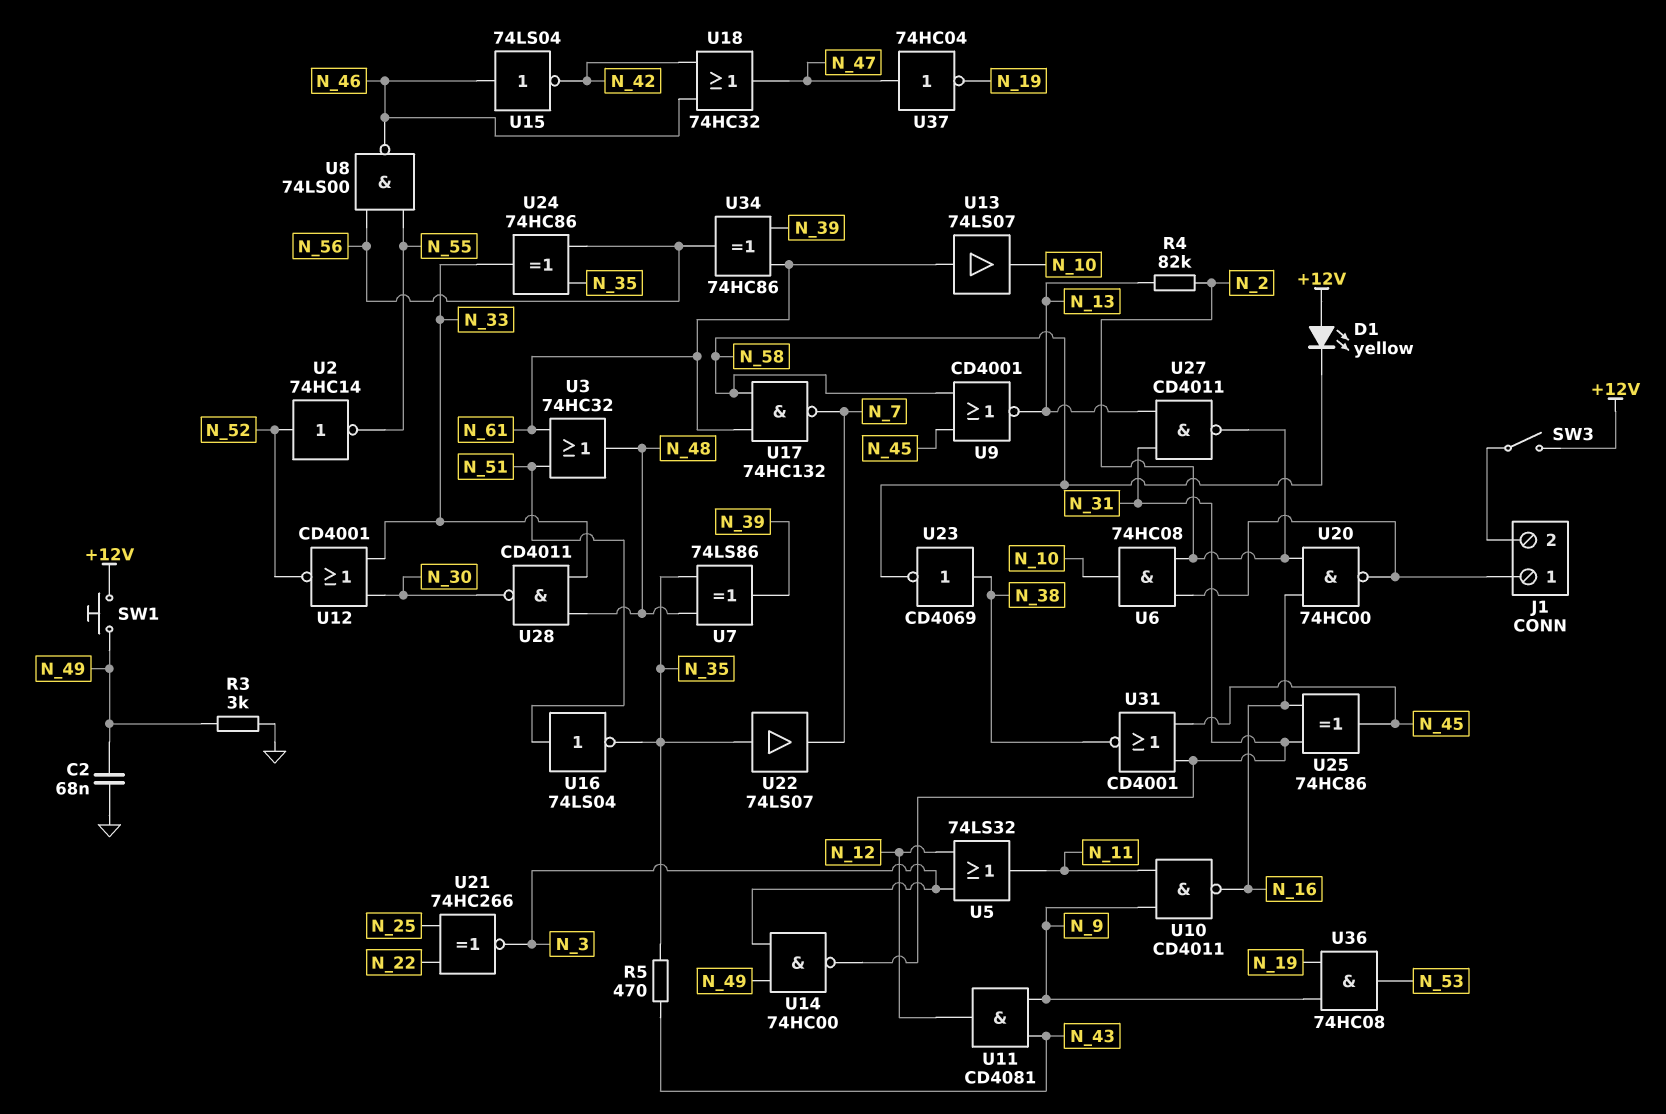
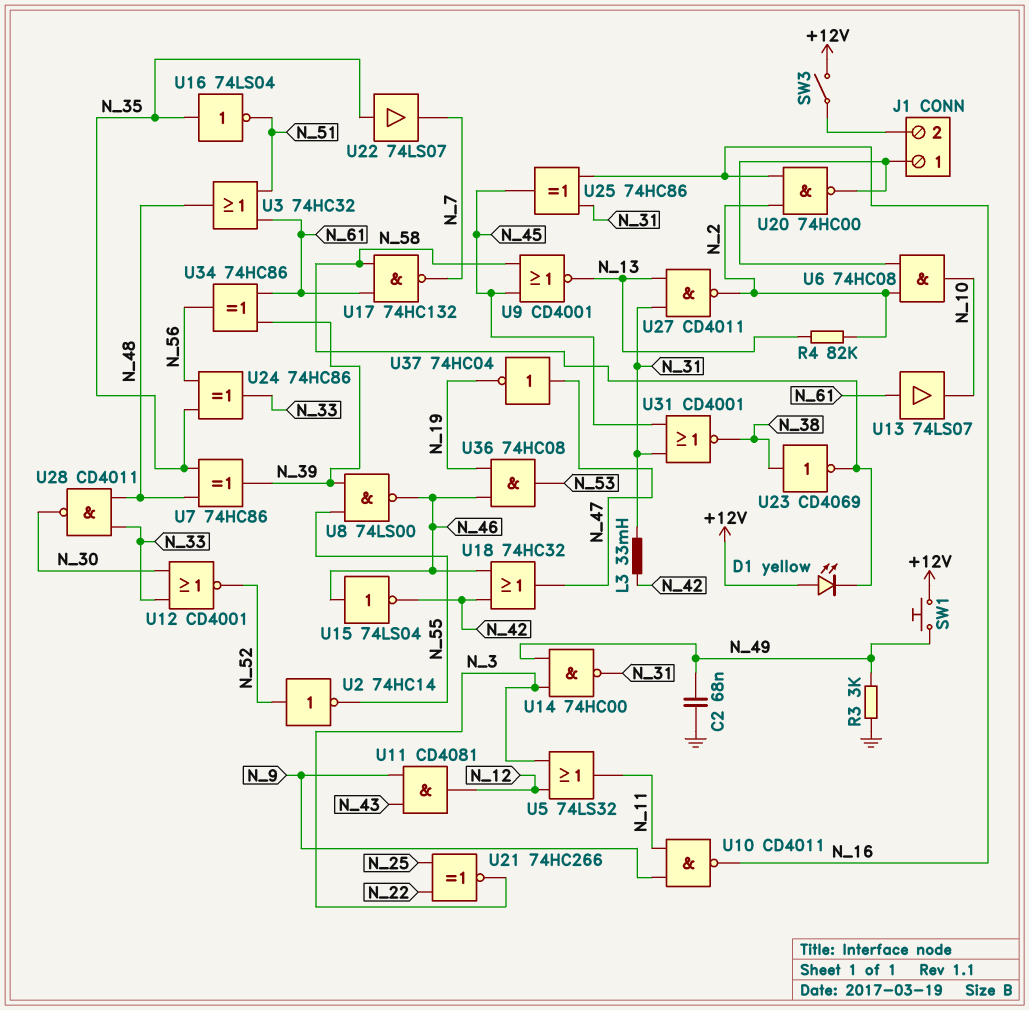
L3: none -> 33mH (N_31, N_42)
R5: 470 (N_35, N_43) -> none
U7: XOR 74LS86 (in N_35, in N_48, out N_39) -> XOR 74HC86 (in N_35, in N_48, out N_39)
U8: NAND 74LS00 (in N_55, in N_56, out N_46) -> NAND 74LS00 (in N_39, in N_55, out N_46)
U16: NOT 74LS04 (in N_51, out N_35) -> NOT 74LS04 (in N_35, out N_51)
U36: AND 74HC08 (in N_9, in N_19, out N_53) -> AND 74HC08 (in N_19, in N_46, out N_53)

